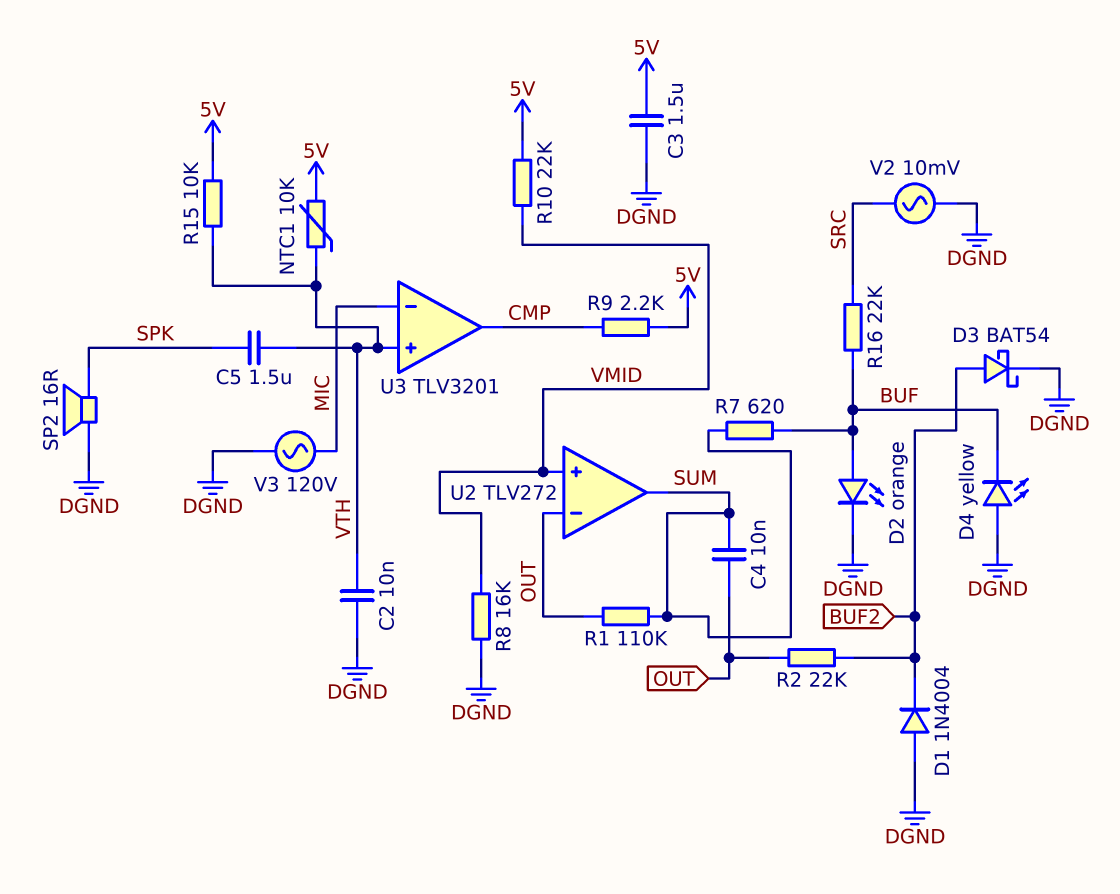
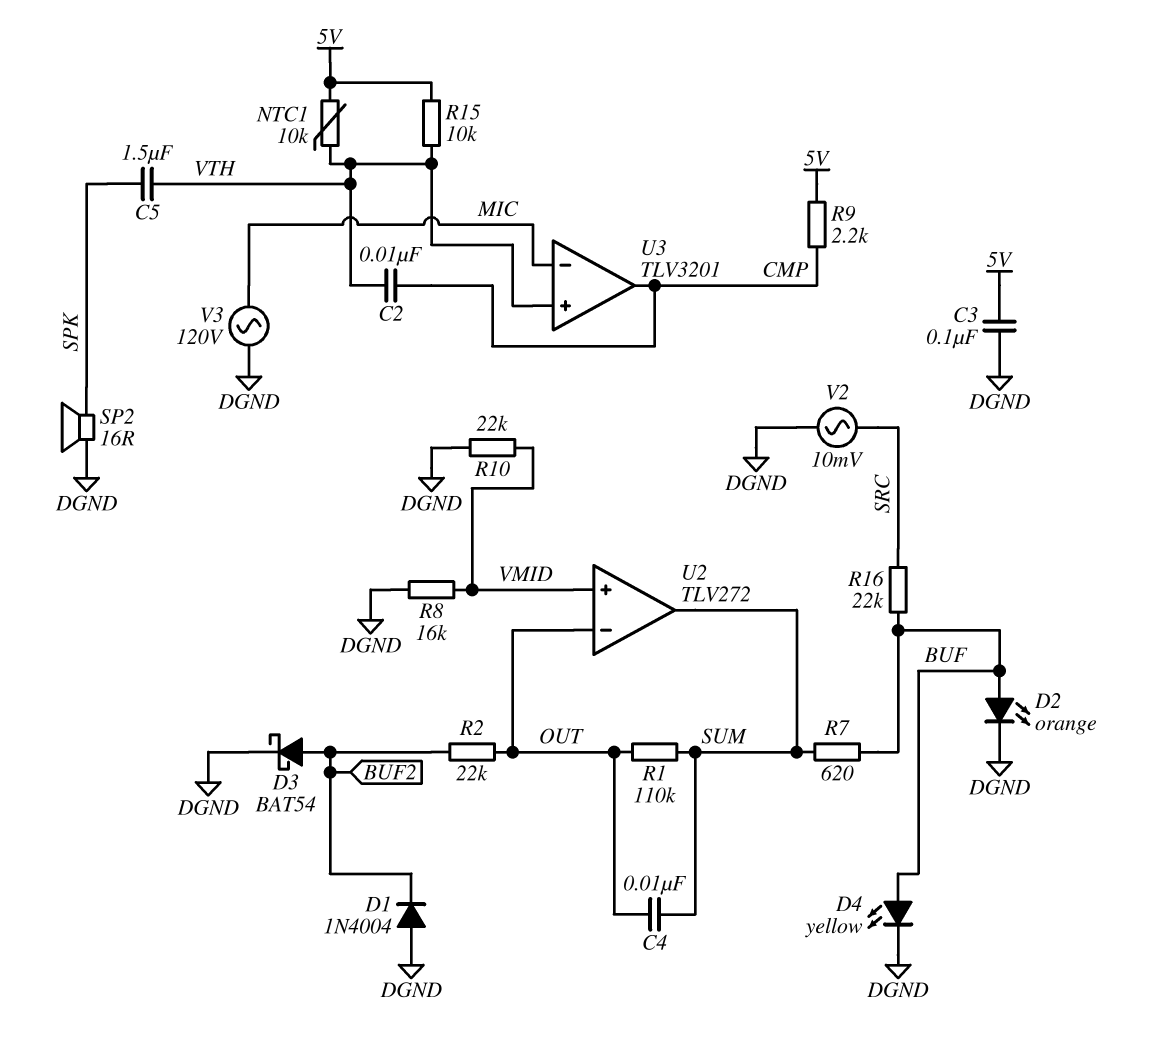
C2: 10nF (DGND, VTH) -> 10nF (CMP, VTH)
C3: 1.5uF (5V, DGND) -> 100nF (5V, DGND)
D4: LED yellow (A DGND, K BUF) -> LED yellow (A BUF, K DGND)
R10: 22k (5V, VMID) -> 22k (DGND, VMID)

